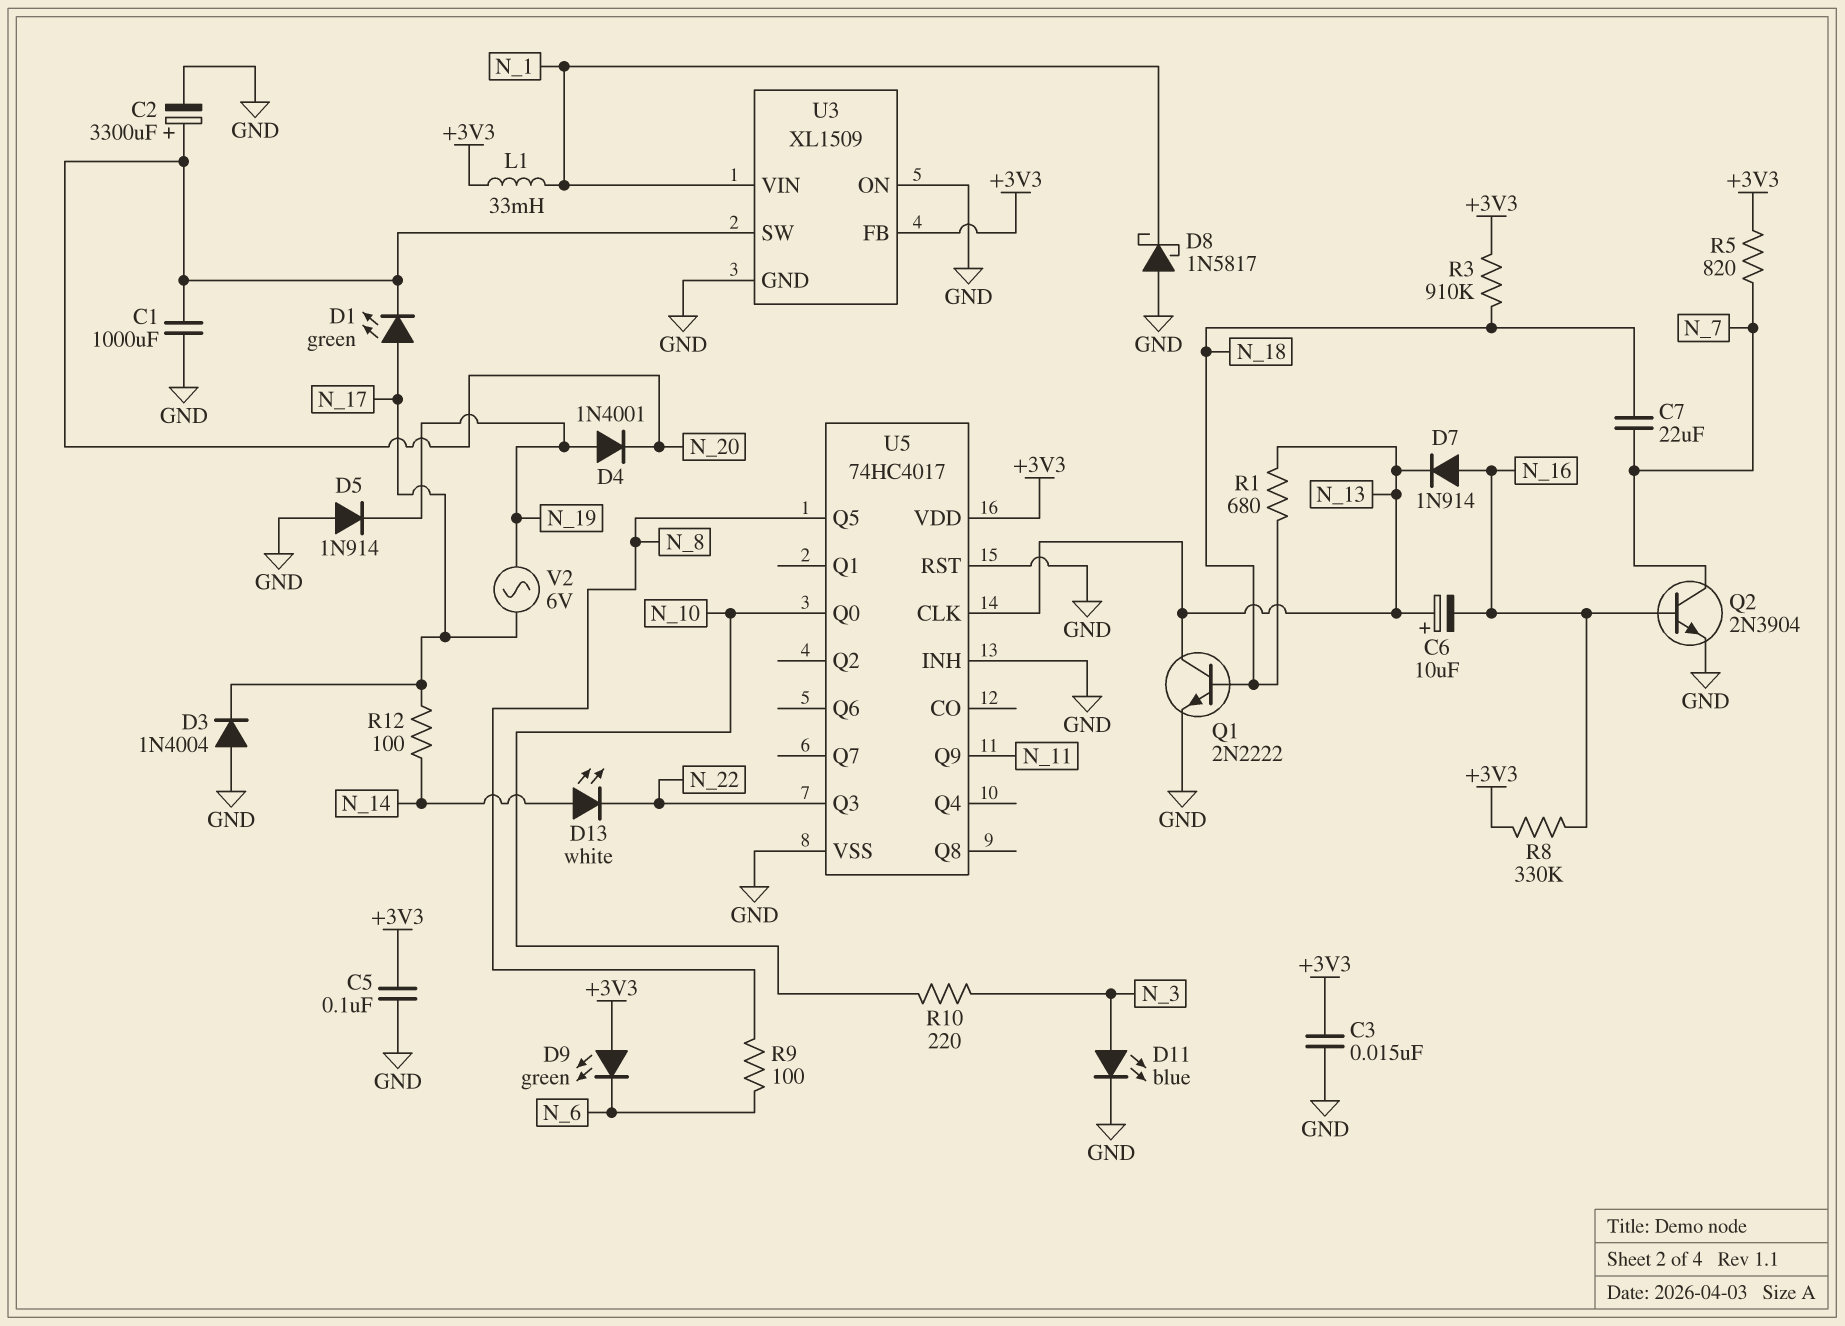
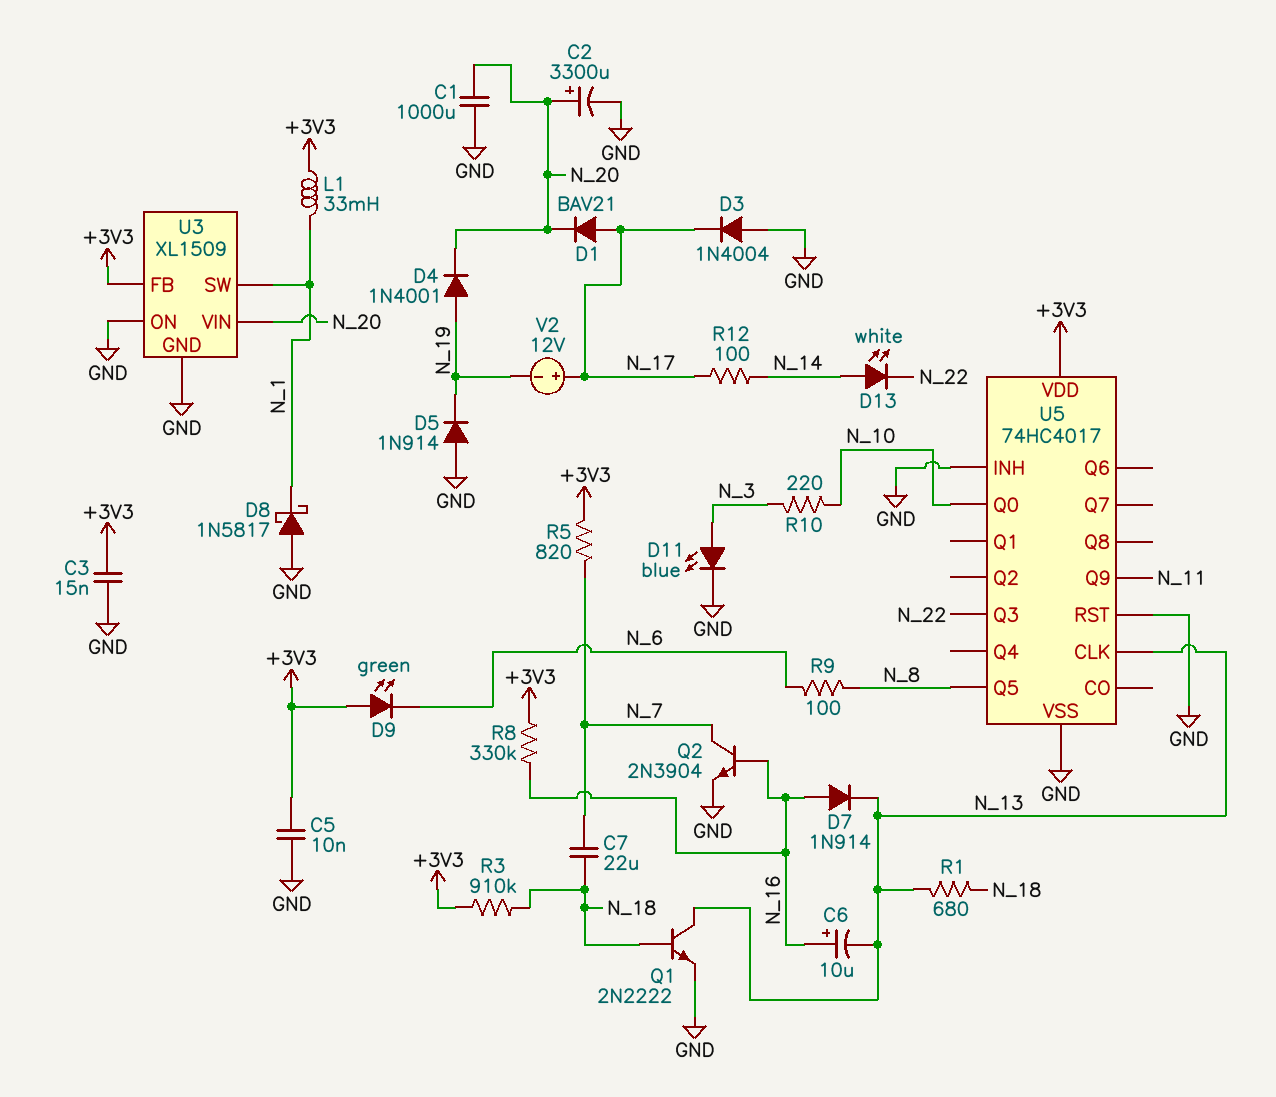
C5: 100nF (+3V3, GND) -> 10nF (+3V3, GND)
C6: 10uF (plus N_13, minus N_16) -> 10uF (plus N_16, minus N_13)
D1: LED green (A N_17, K N_20) -> diode BAV21 (A N_17, K N_20)
U3 pin SW: N_20 -> N_1
U3 pin VIN: N_1 -> N_20
V2: AC 6V (N_17, N_19) -> 12V (plus N_17, minus N_19)

